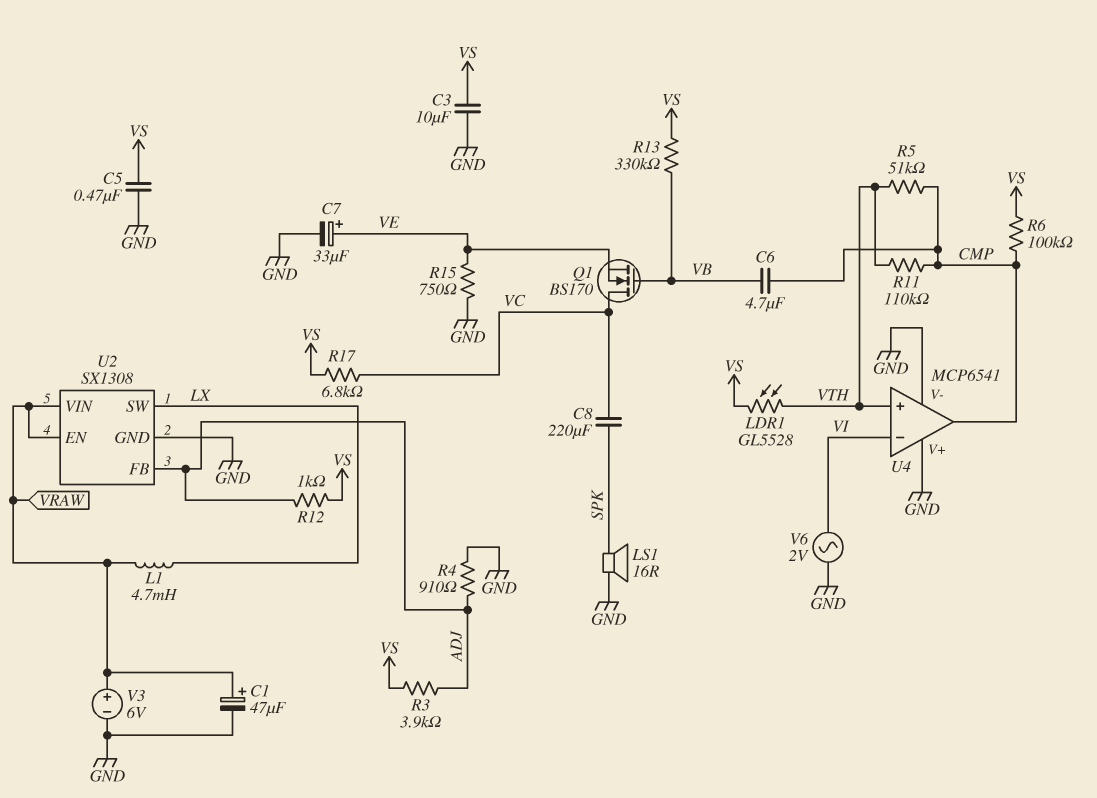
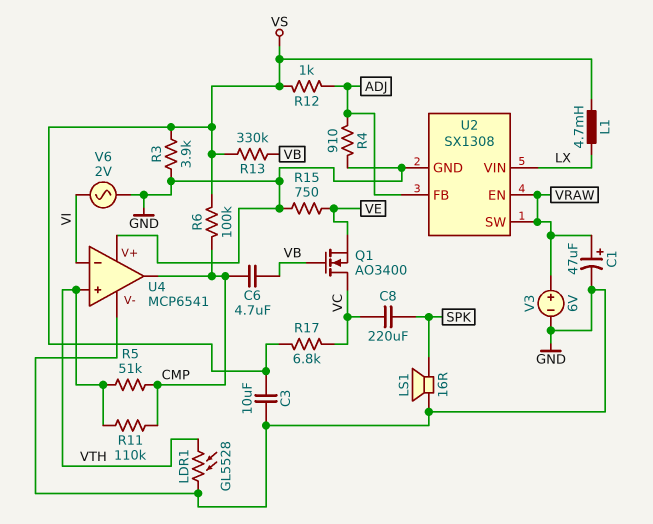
C5: 470nF (GND, VS) -> none
C7: 33uF (plus VE, minus GND) -> none
L1: 4.7mH (LX, VRAW) -> 4.7mH (LX, VS)
LDR1: GL5528 (VS, VTH) -> GL5528 (GND, VTH)
Q1: NMOS BS170 (G VB, D VC, S VE) -> NMOS AO3400 (G VB, D VC, S VE)
R3: 3.9k (ADJ, VS) -> 3.9k (GND, VS)
U2 pin SW: LX -> VRAW
U2 pin VIN: VRAW -> LX

